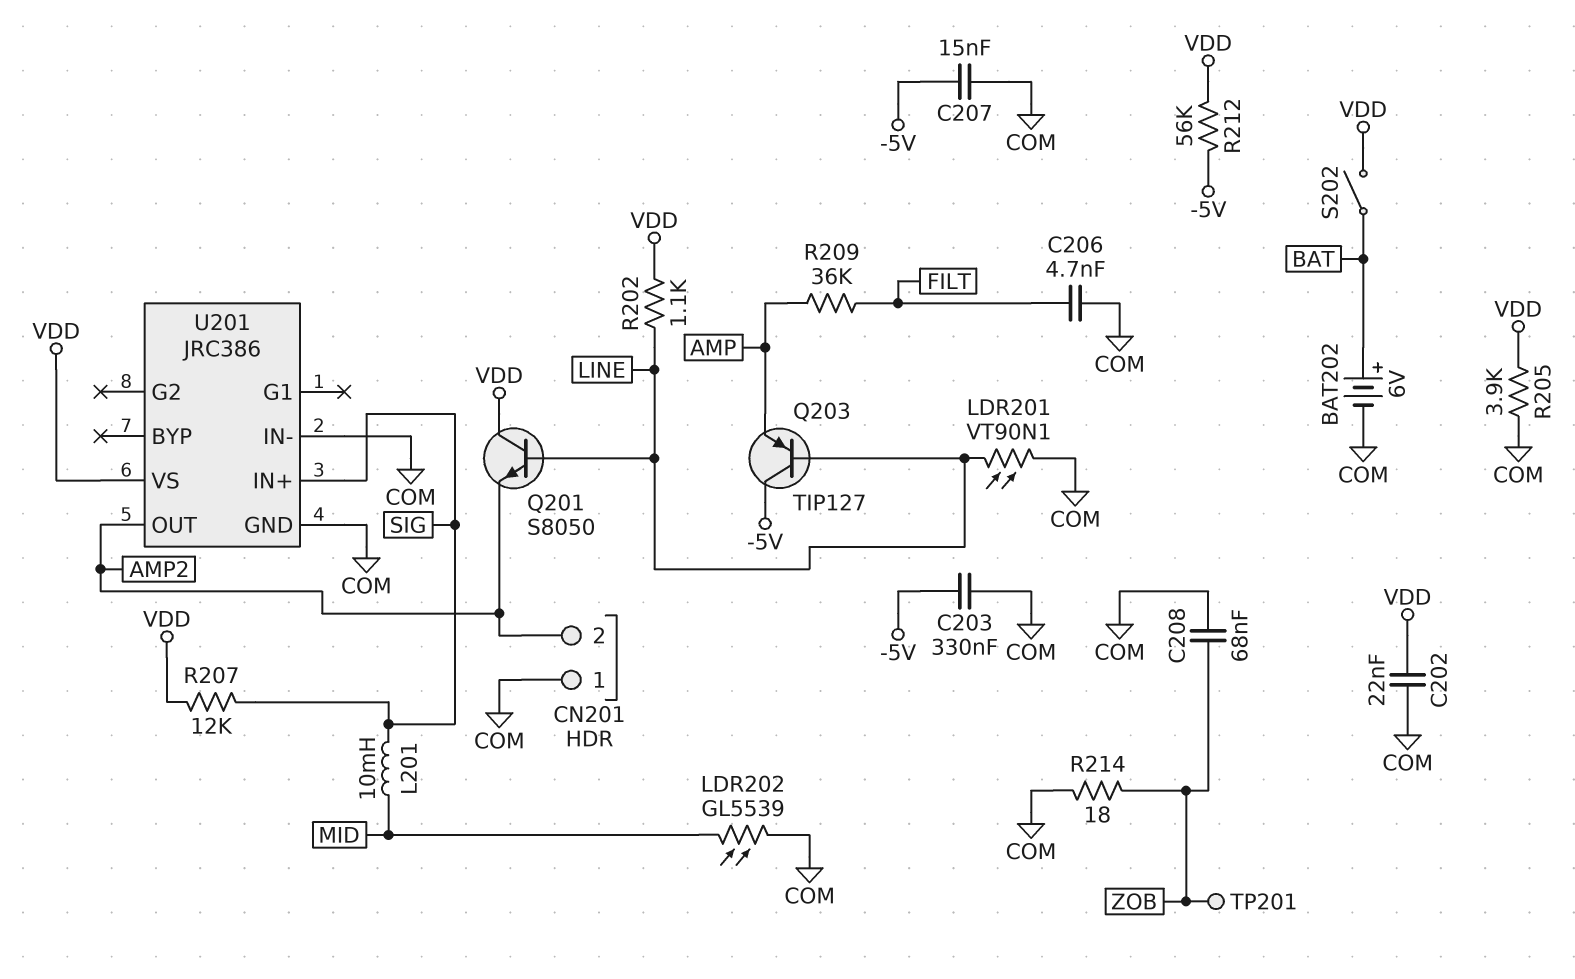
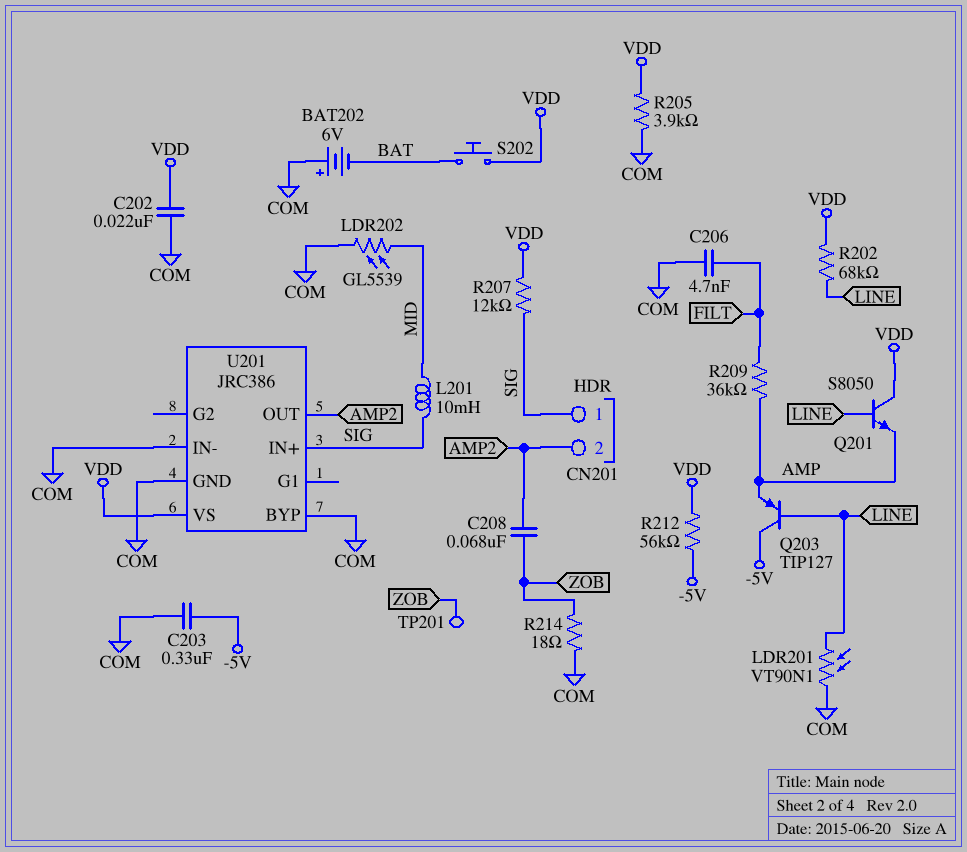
BAT202: 6V (plus BAT, minus COM) -> 6V (plus COM, minus BAT)
C207: 15nF (-5V, COM) -> none
C208: 68nF (COM, ZOB) -> 68nF (AMP2, ZOB)
CN201 pin 1: COM -> SIG
Q201: NPN S8050 (B LINE, C VDD, E AMP2) -> NPN S8050 (B LINE, C VDD, E AMP)
R202: 1.1k (LINE, VDD) -> 68k (LINE, VDD)
S202: switch (BAT, VDD) -> button (BAT, VDD)
U201 pin BYP: none -> COM

